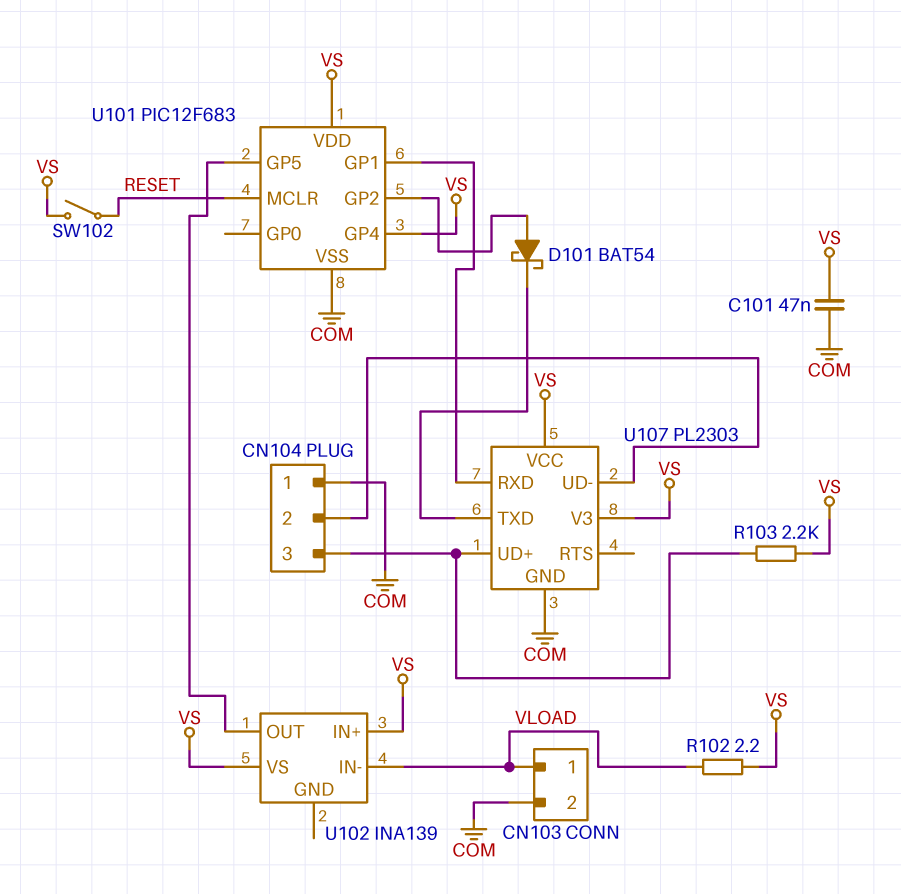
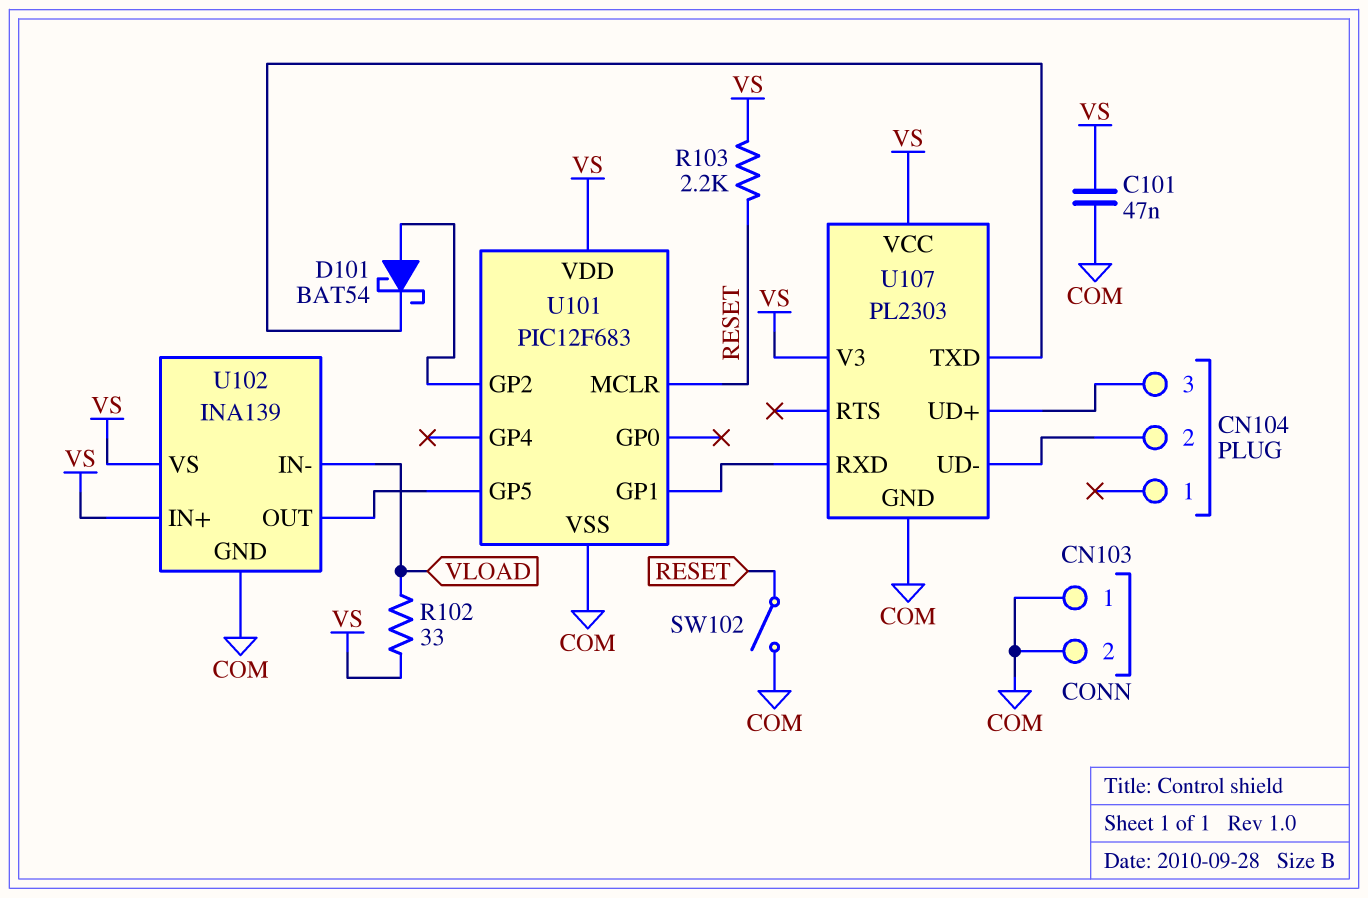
CN103 pin 1: VLOAD -> COM
CN104 pin 1: COM -> none
R102: 2.2 (VLOAD, VS) -> 33 (VLOAD, VS)
R103: 2.2k (CN104/3, VS) -> 2.2k (RESET, VS)
SW102: switch (RESET, VS) -> switch (COM, RESET)
U101 pin GP4: VS -> none
U102 pin GND: none -> COM

